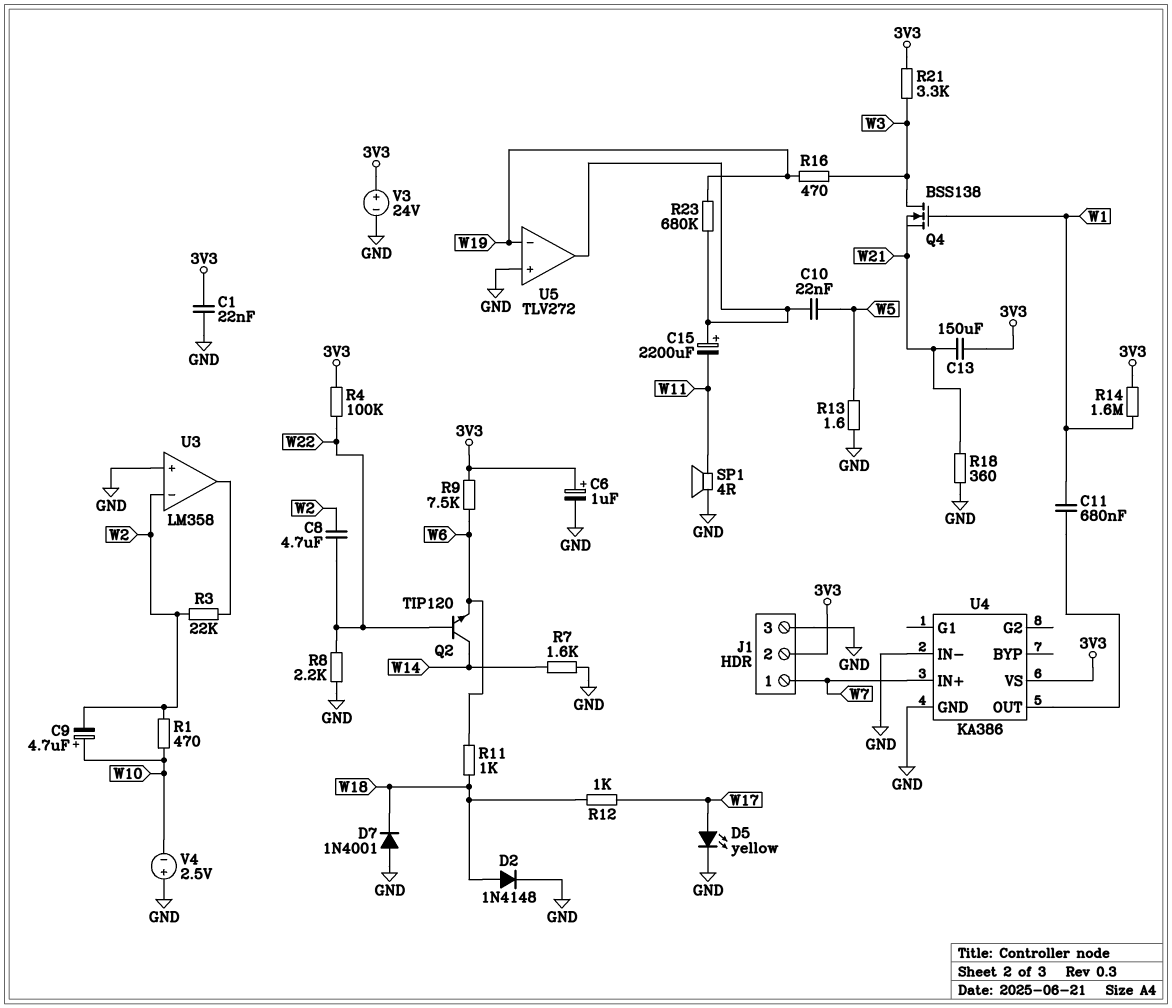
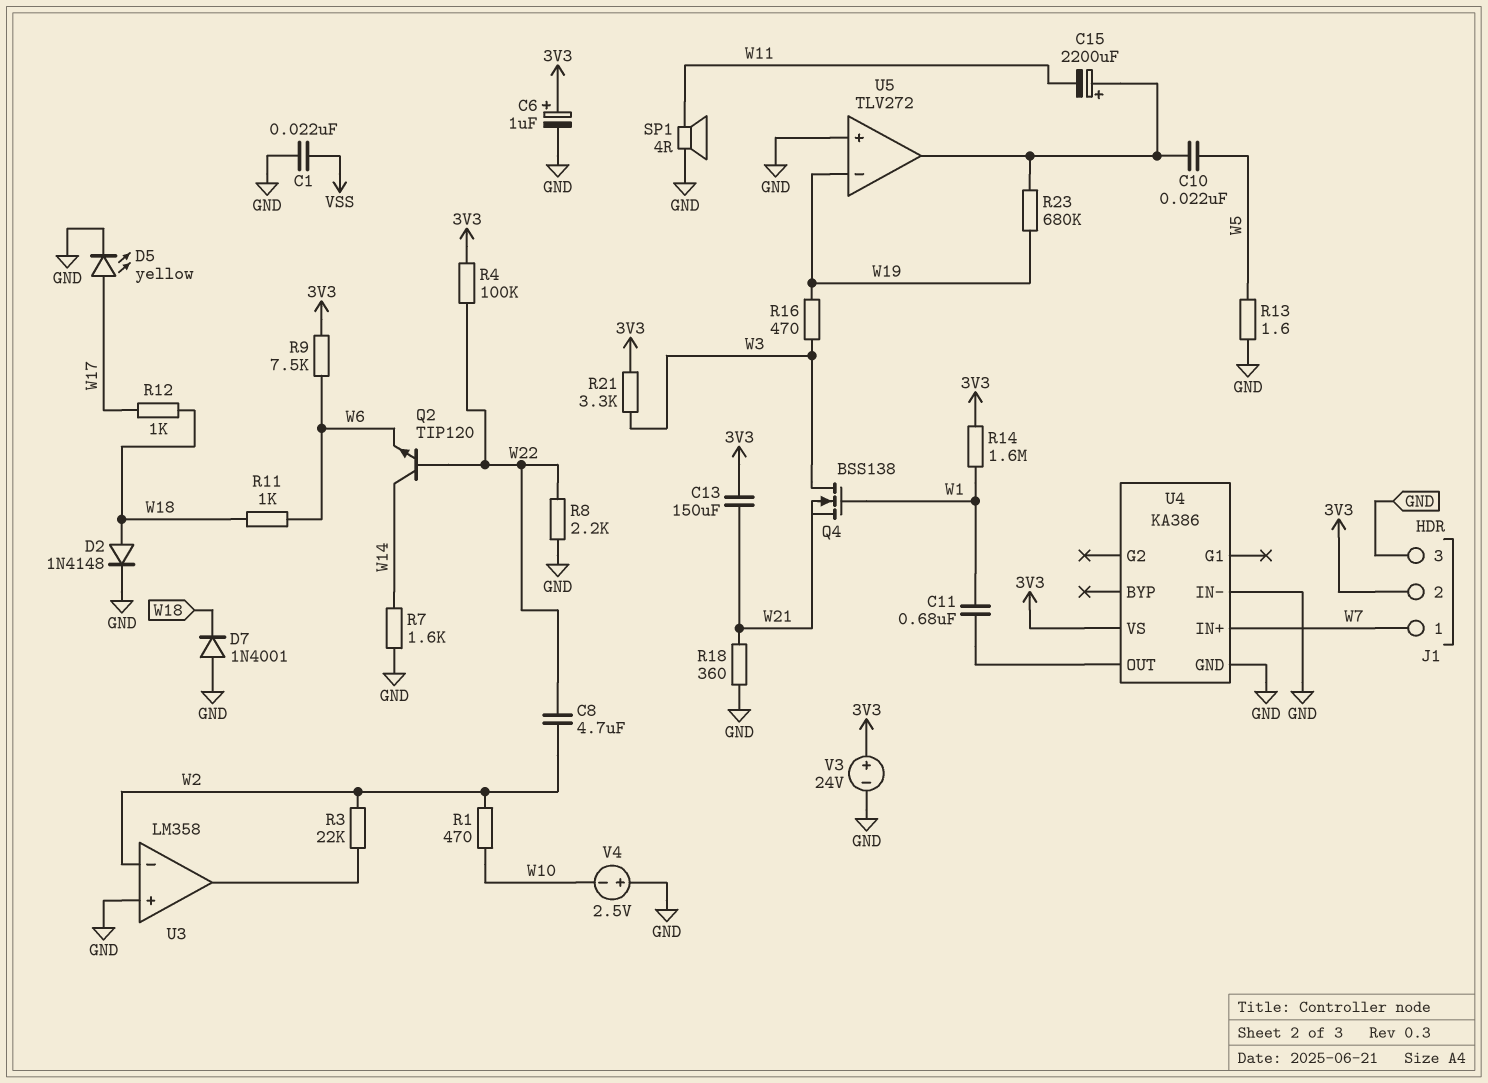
C1: 22nF (3V3, GND) -> 22nF (GND, VSS)
C9: 4.7uF (plus W10, minus W2) -> none

